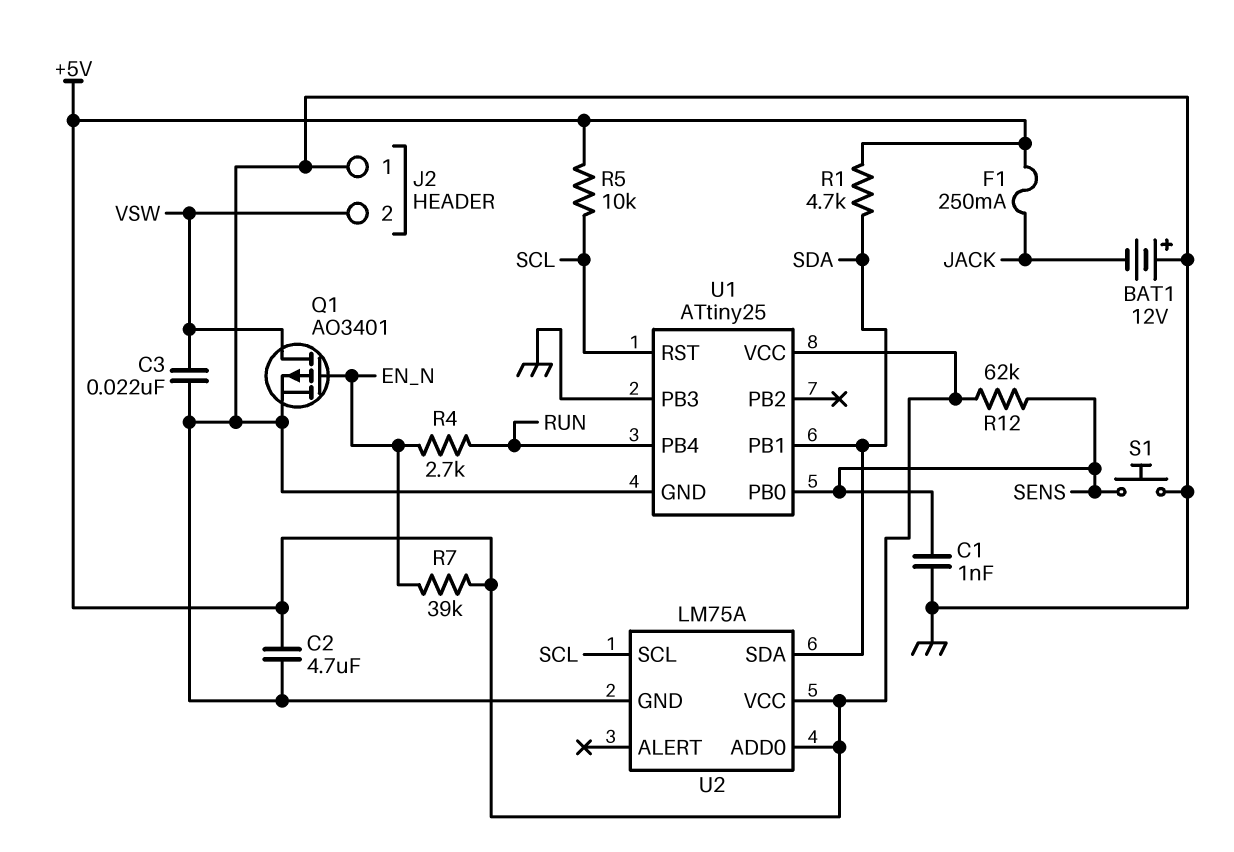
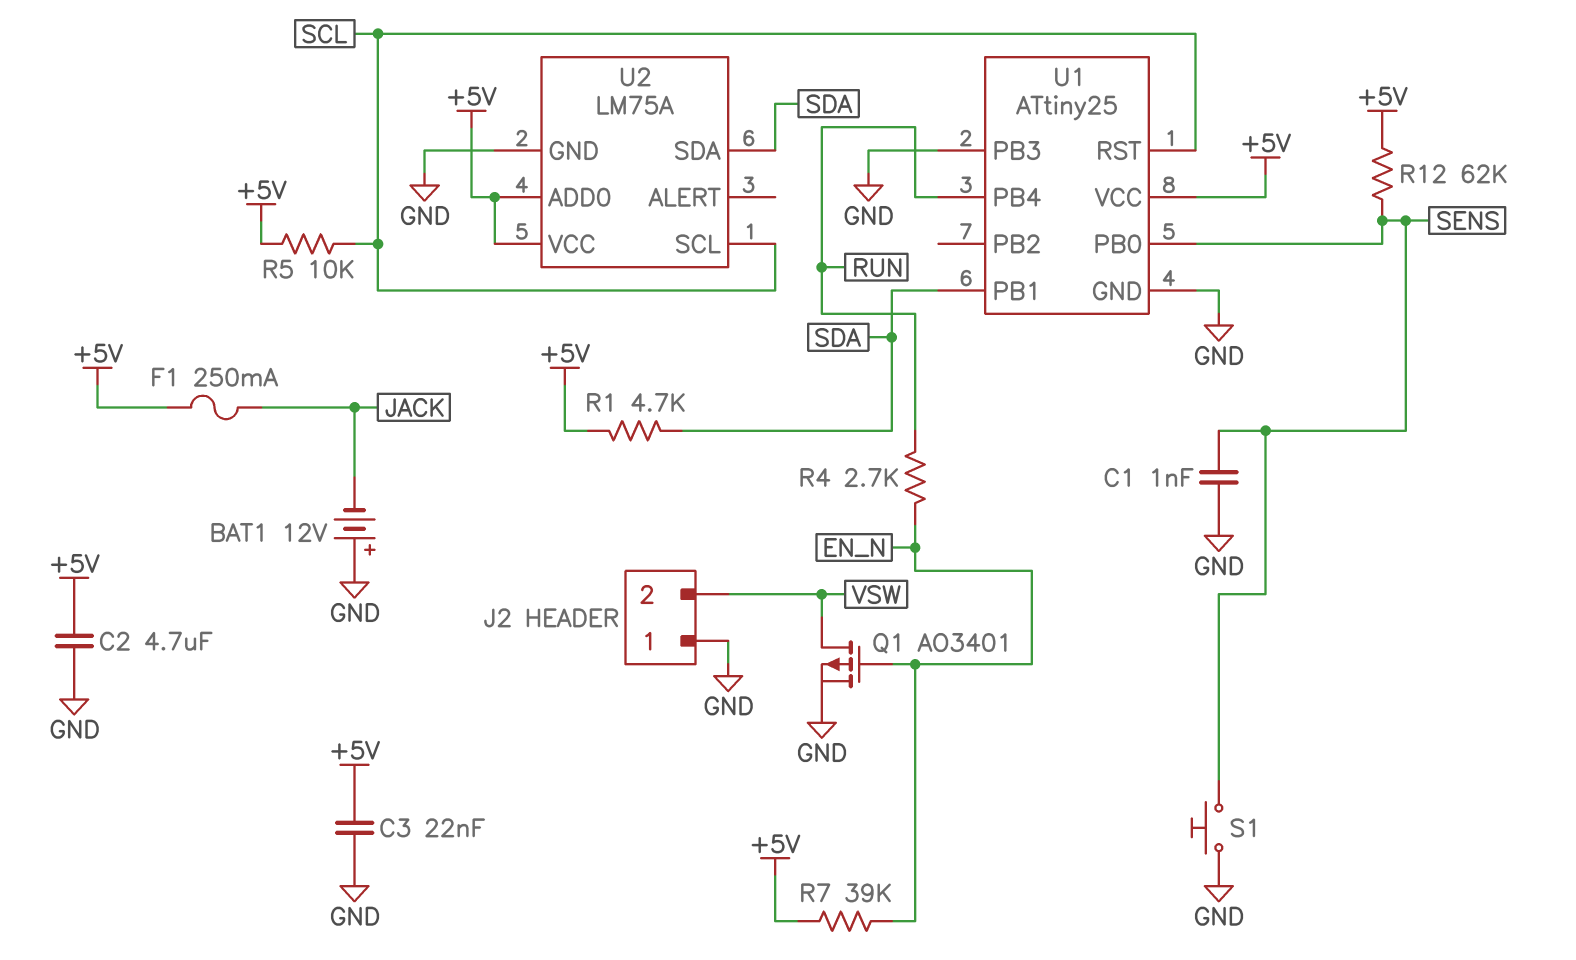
C3: 22nF (GND, VSW) -> 22nF (+5V, GND)

